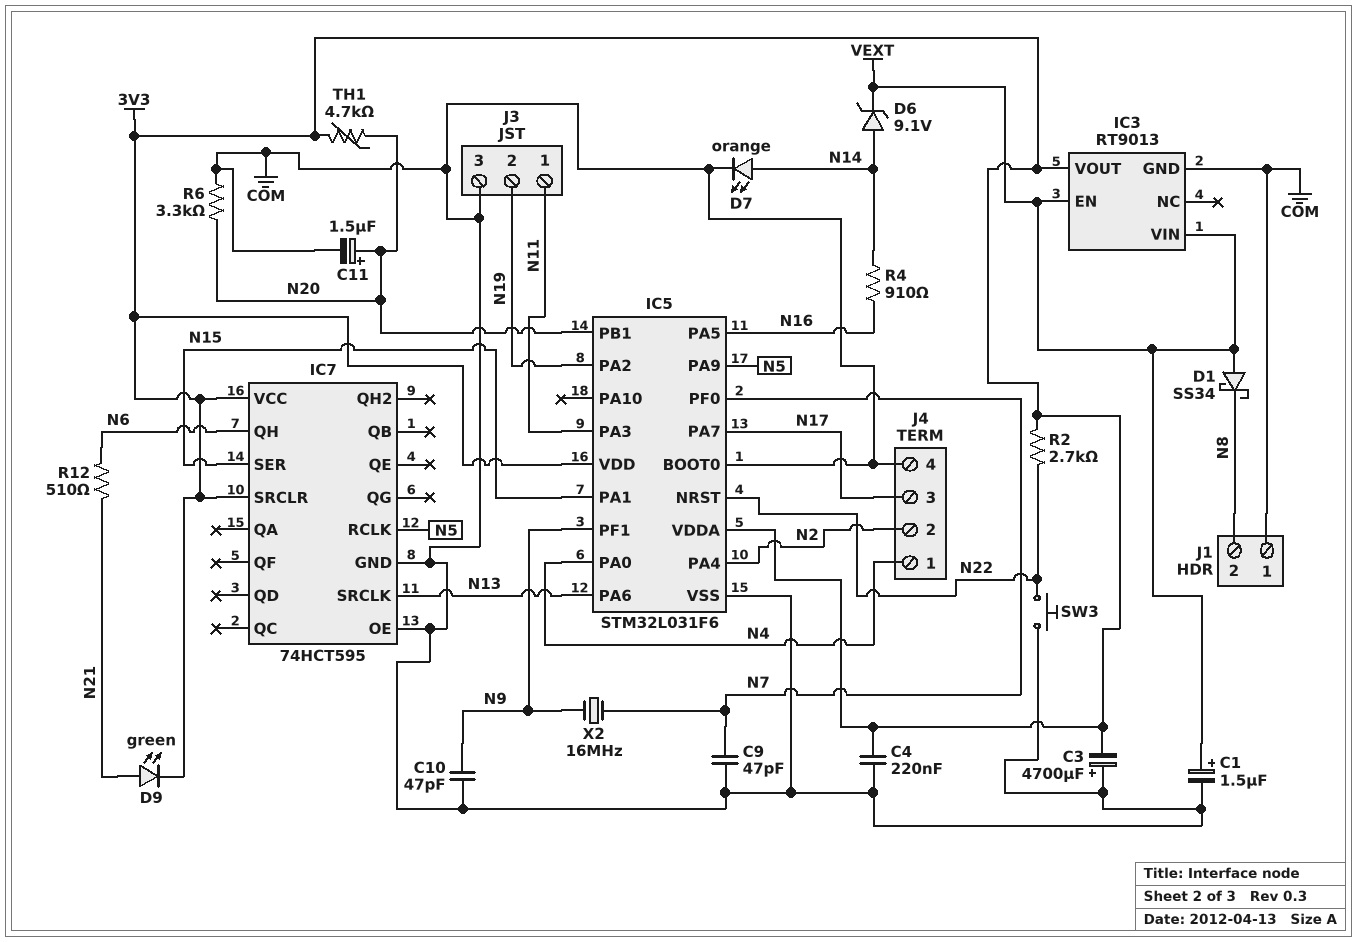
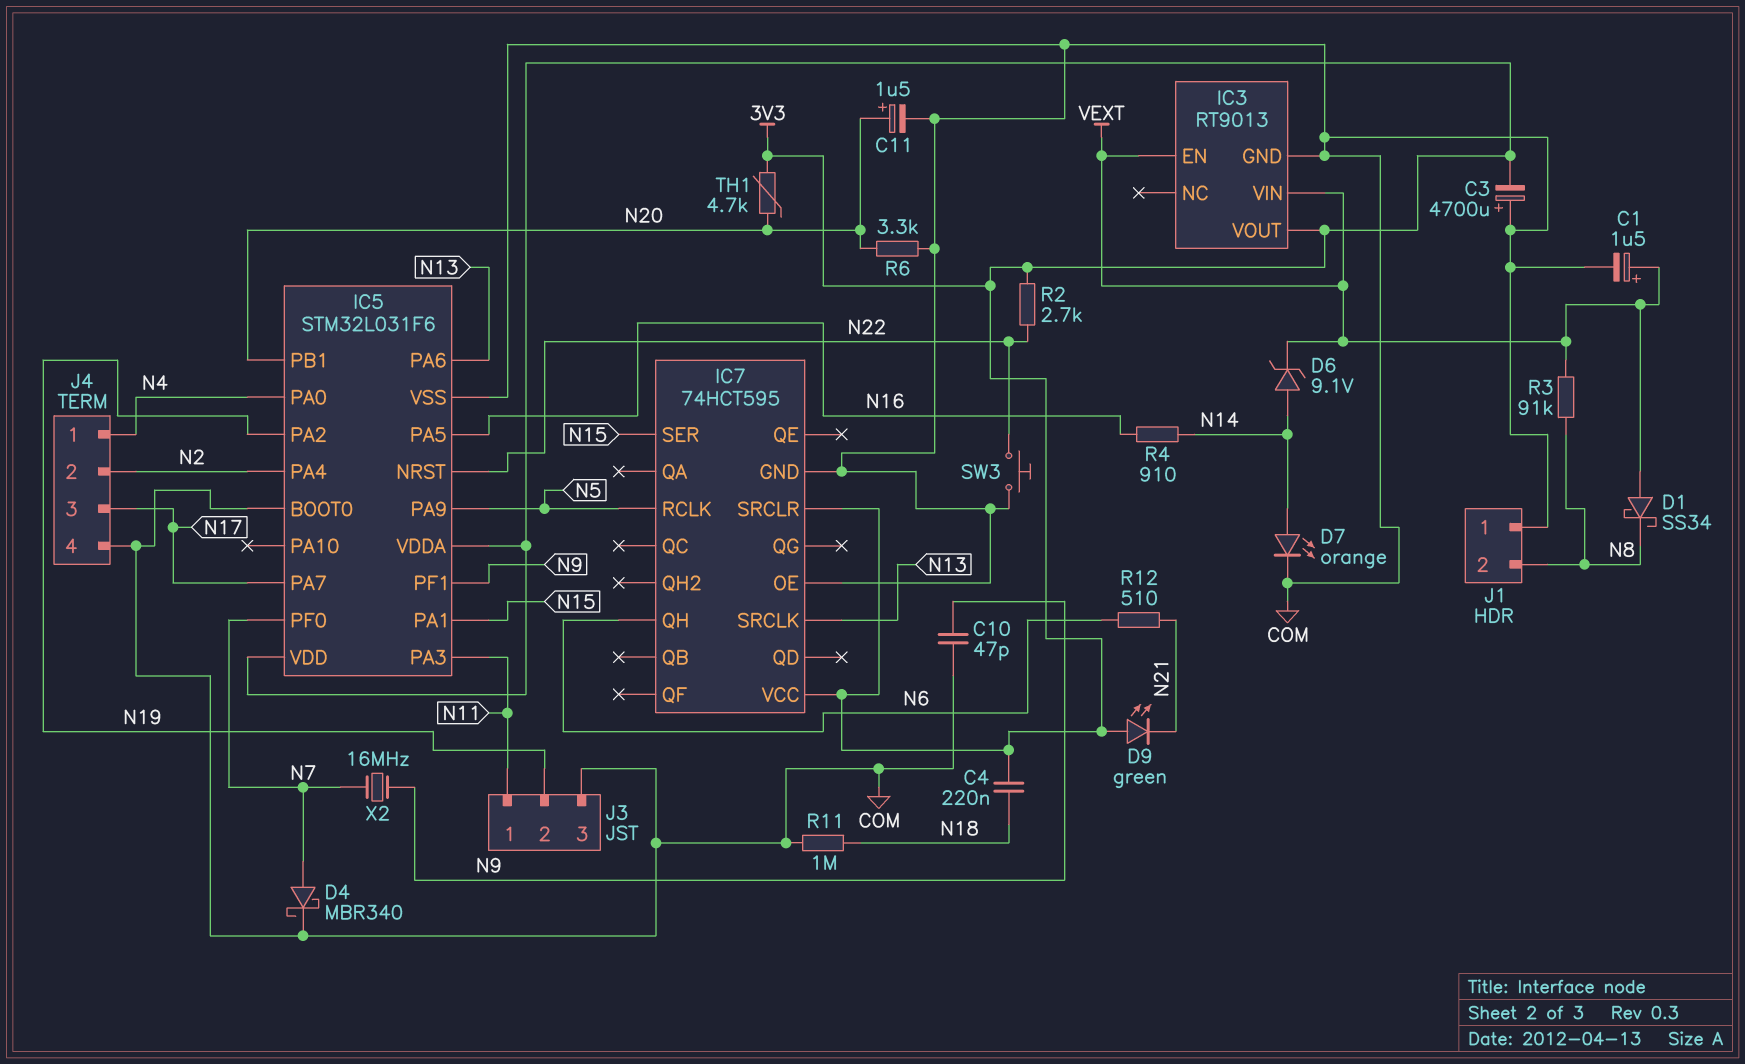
C4: 220nF (3V3, COM) -> 220nF (3V3, N18)
C9: 47pF (COM, N7) -> none
D4: none -> schottky MBR340 (A N7, K COM)
D9: LED green (A N21, K 3V3) -> LED green (A 3V3, K N21)
R3: none -> 91k (N8, VEXT)
R11: none -> 1M (COM, N18)

